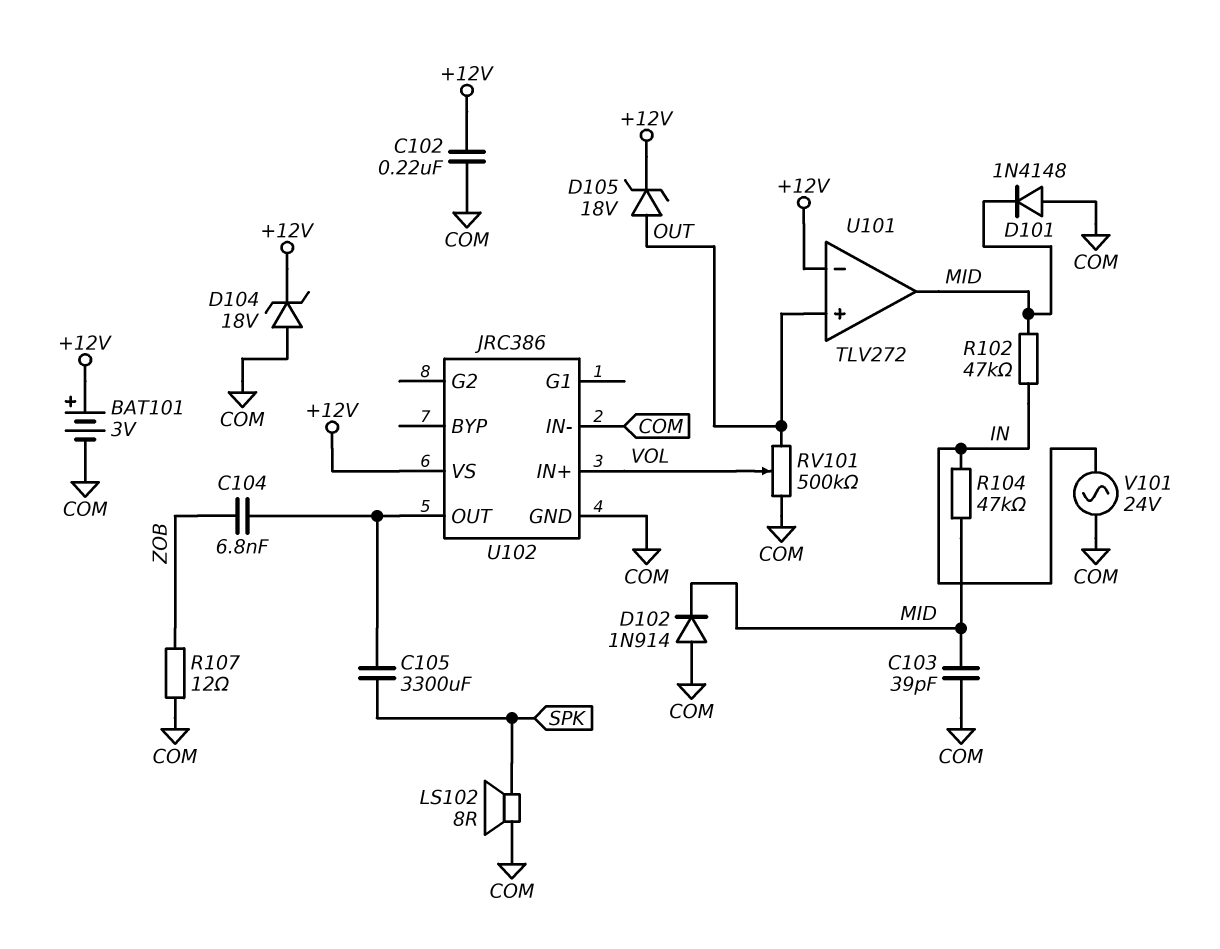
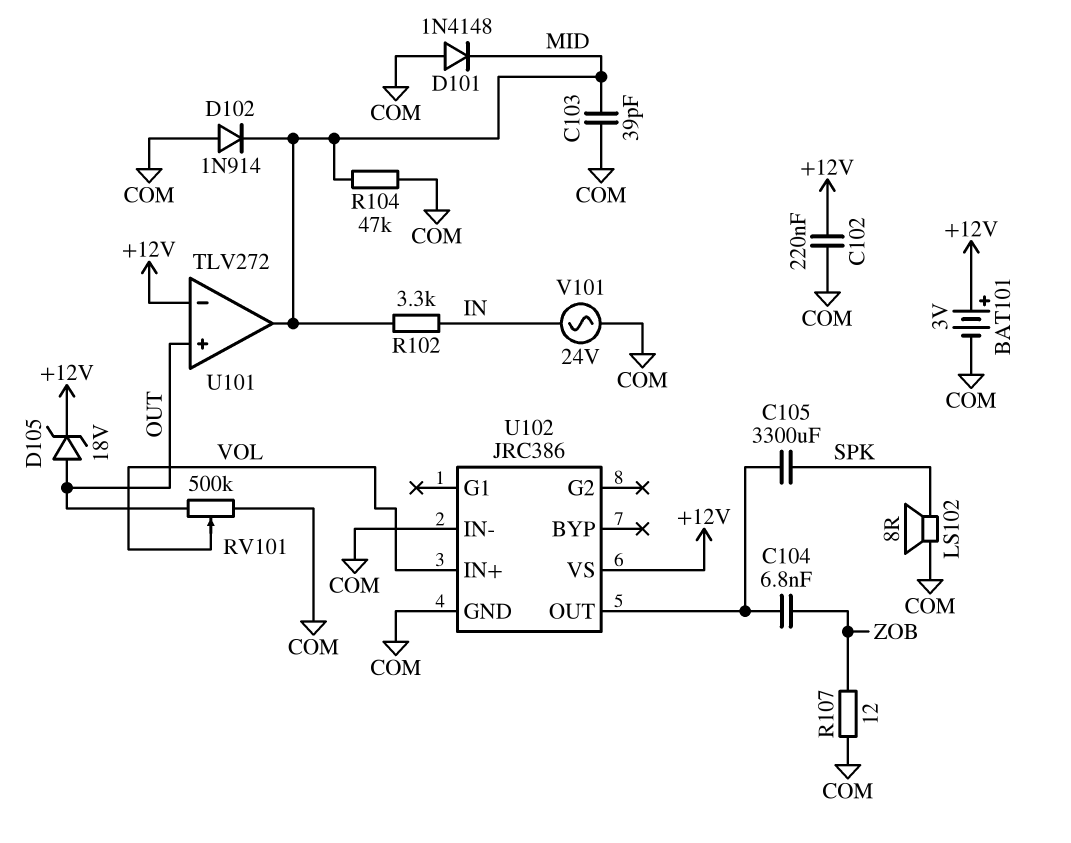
D104: zener 18V (A COM, K +12V) -> none
R102: 47k (IN, MID) -> 3.3k (IN, MID)
R104: 47k (IN, MID) -> 47k (COM, MID)

